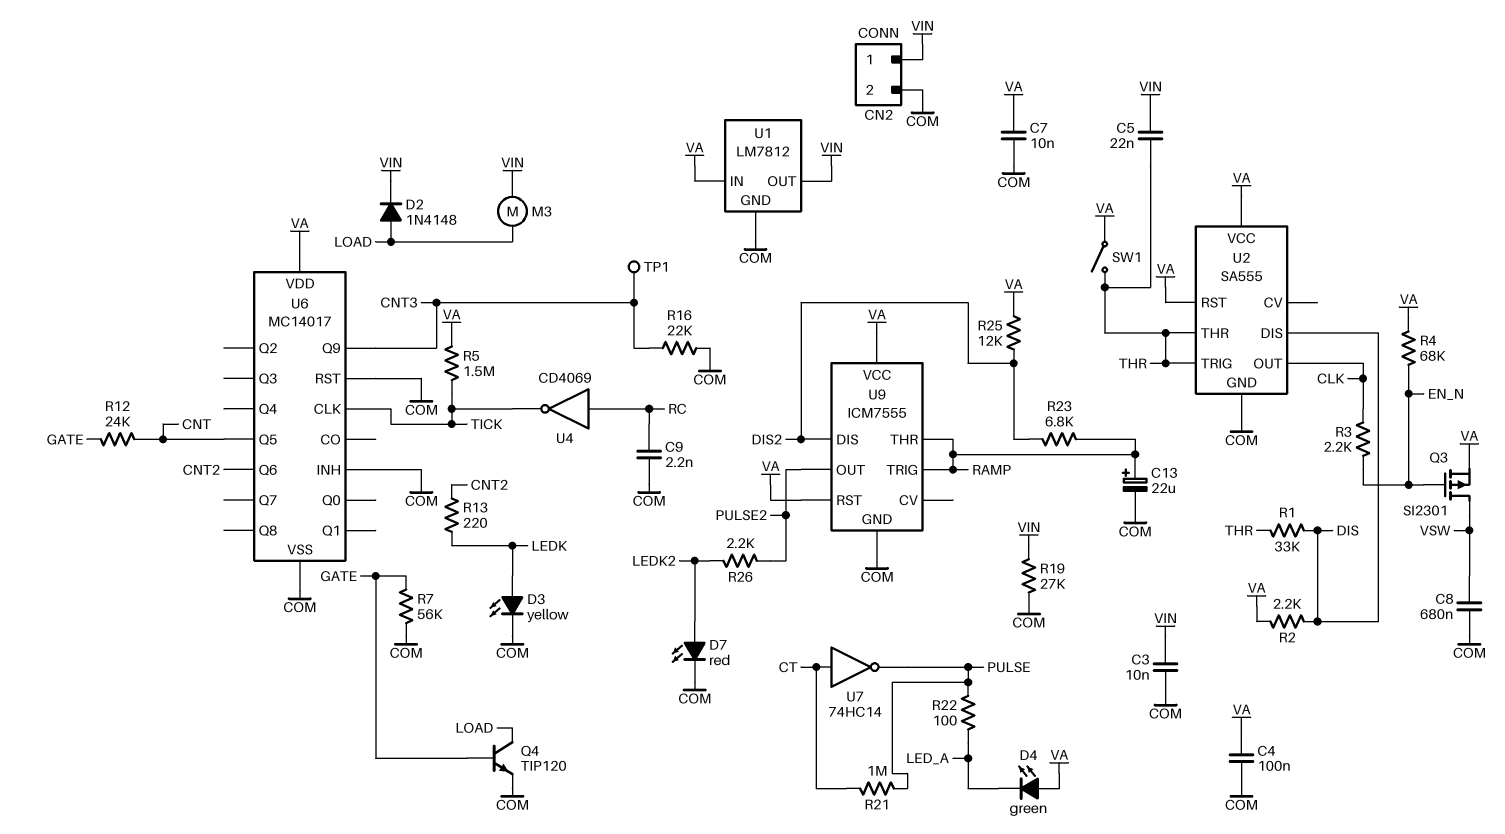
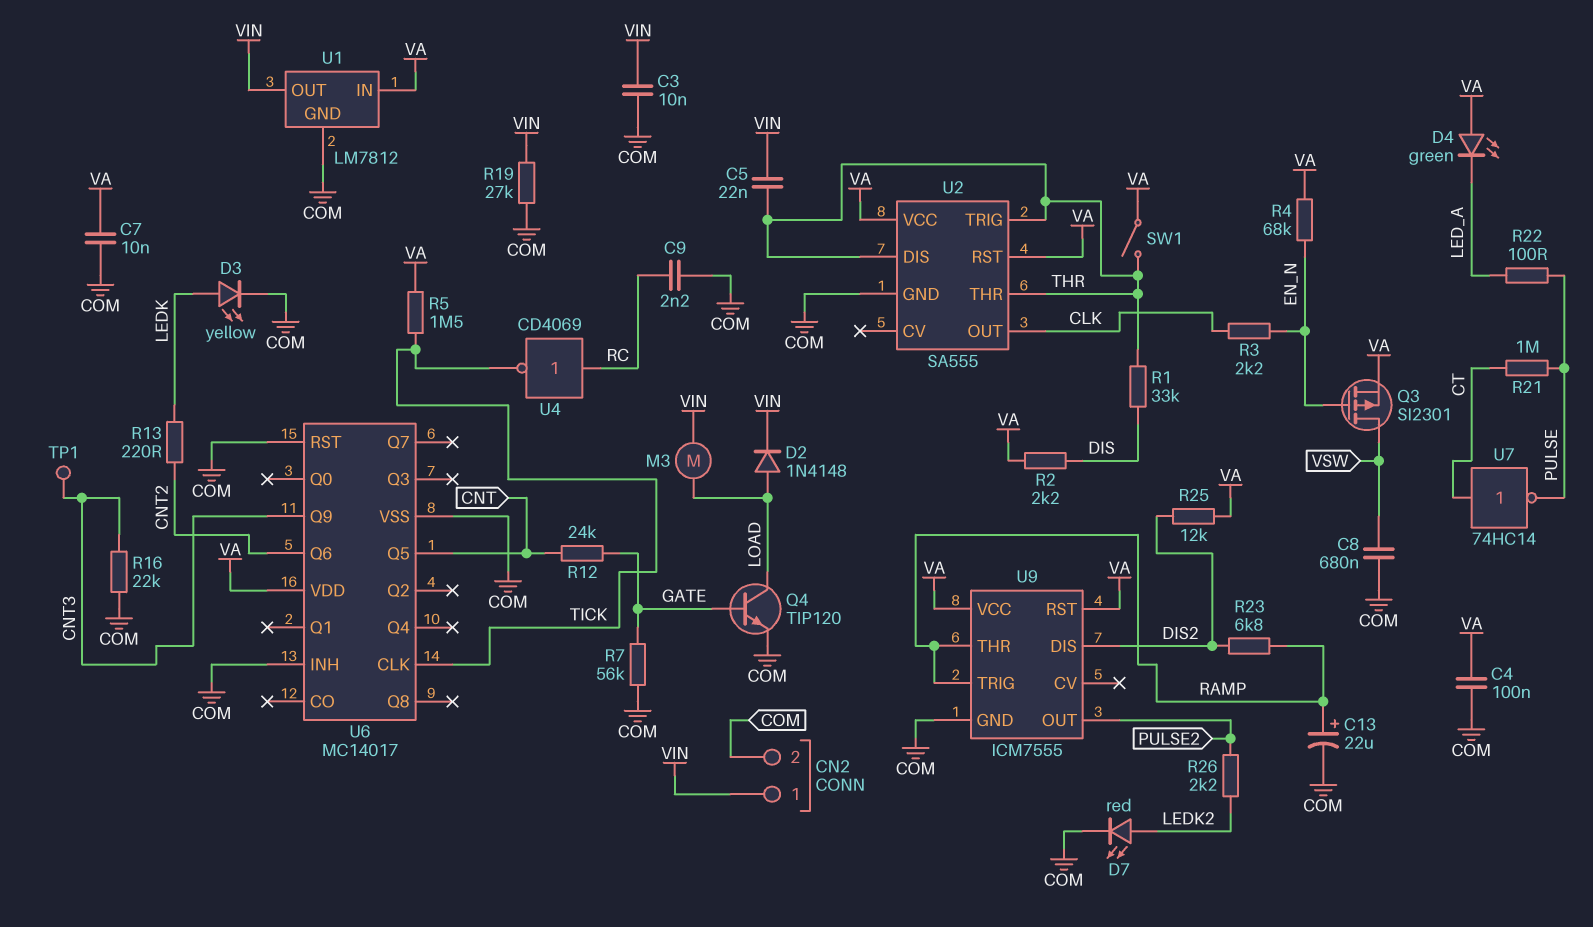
U2 pin DIS: DIS -> THR

